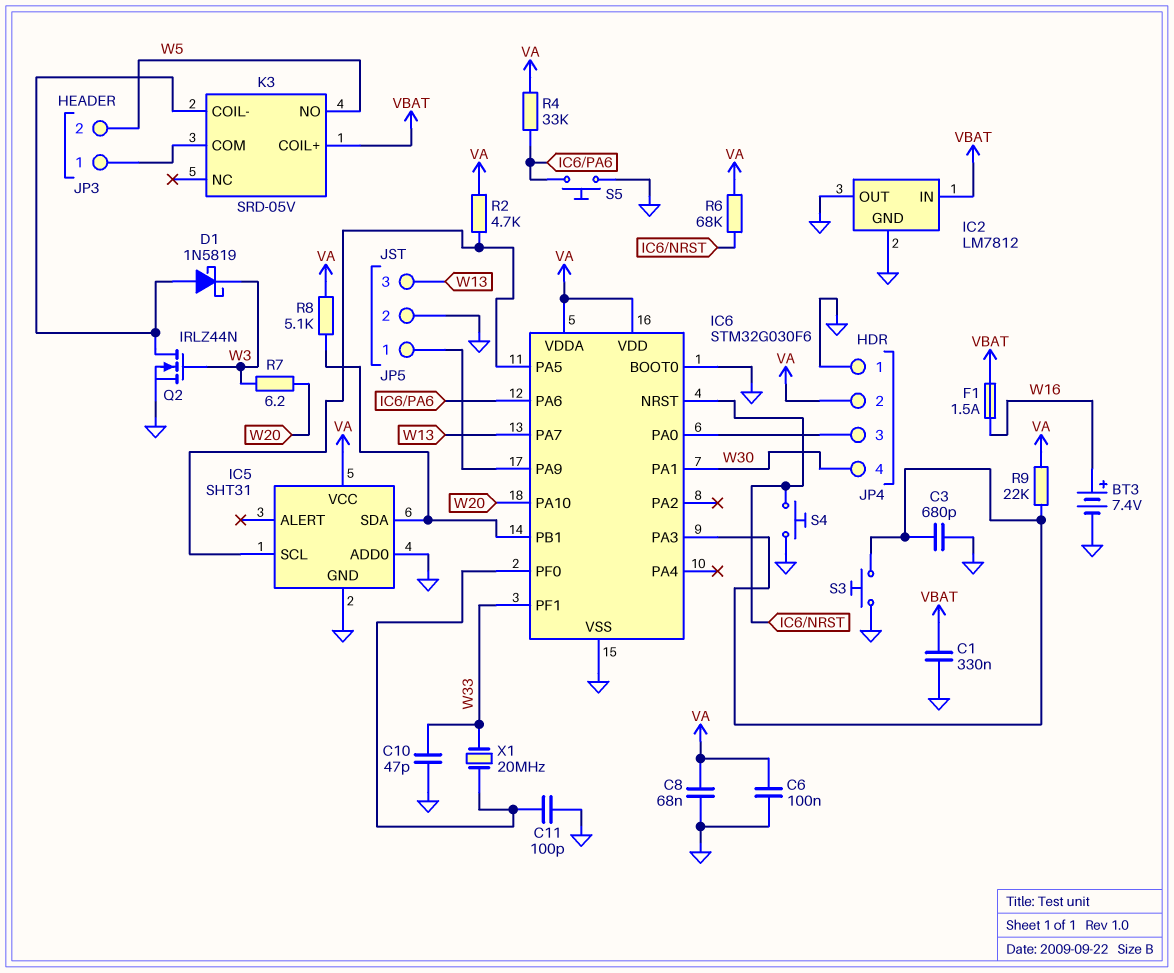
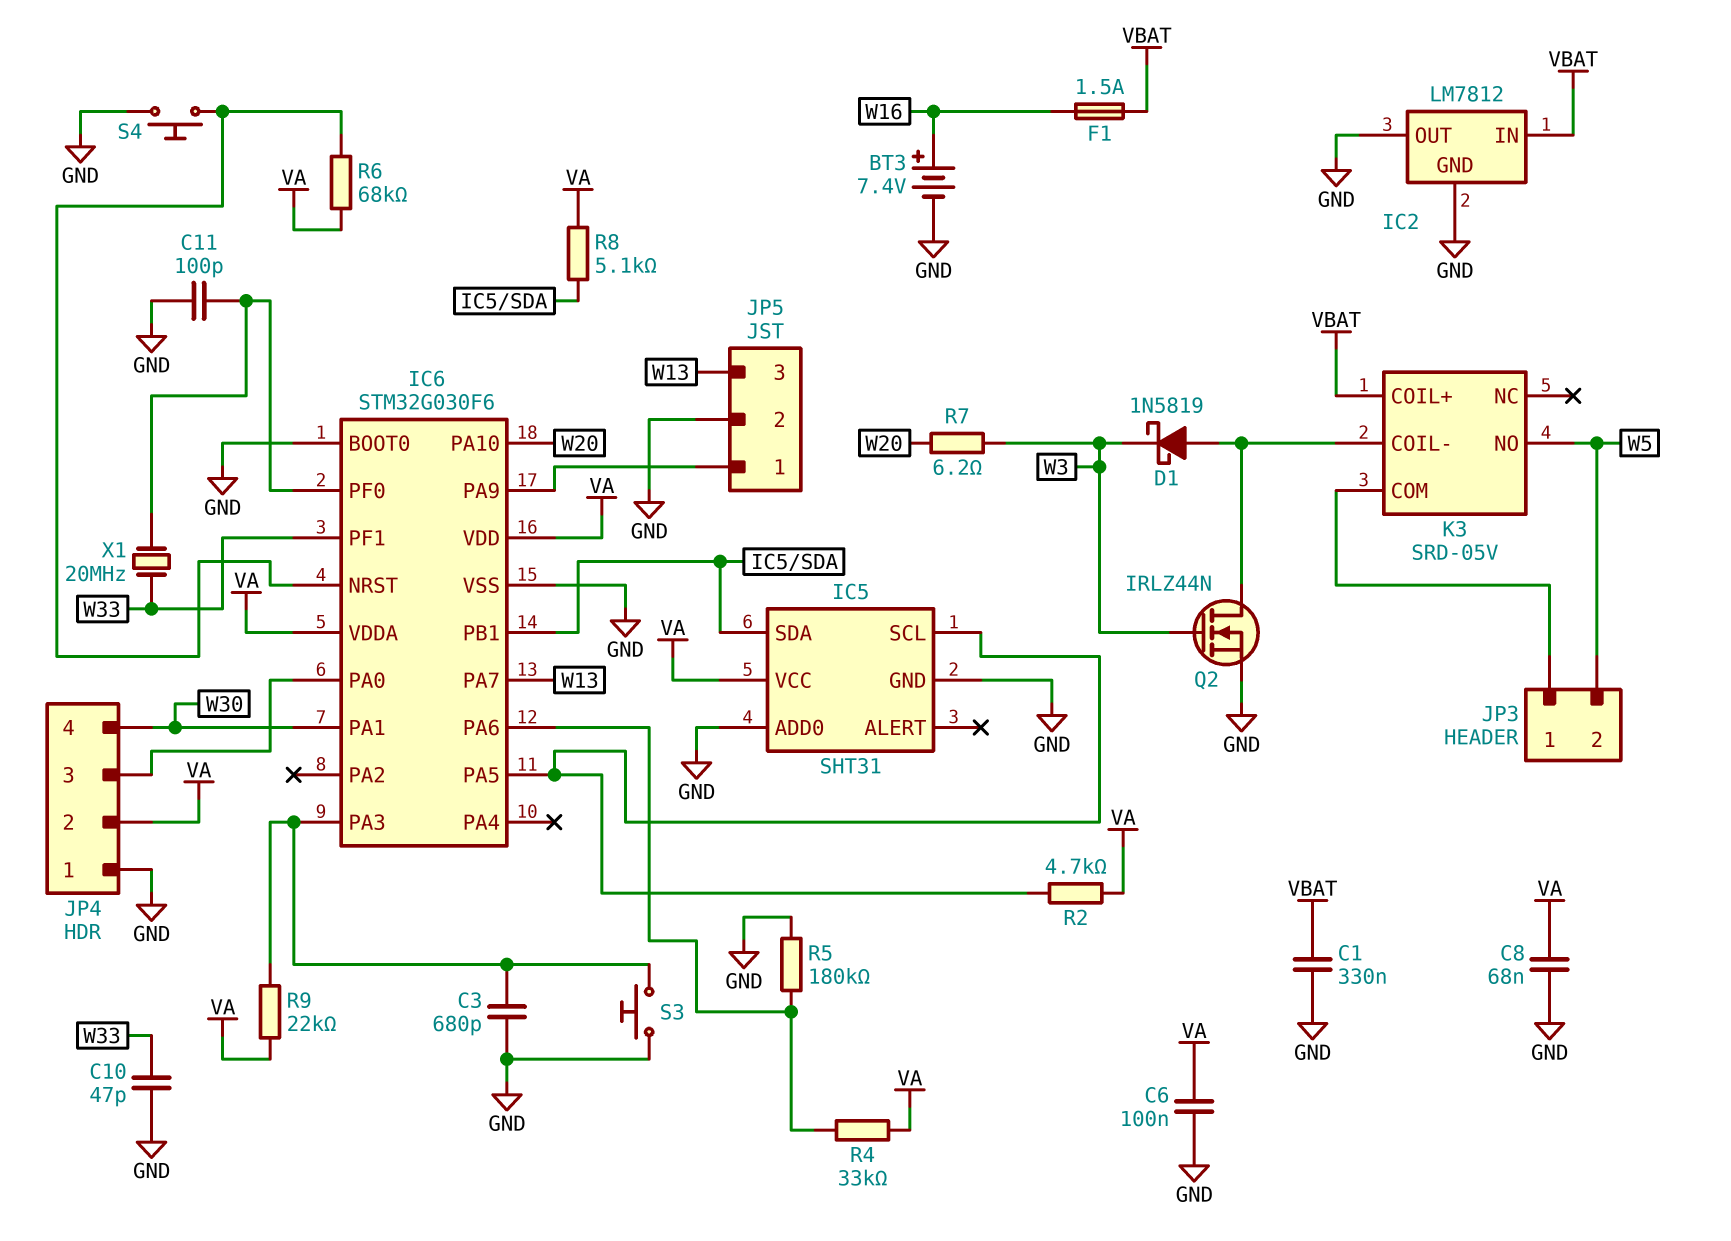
R5: none -> 180k (GND, IC6/PA6)
S5: button (GND, IC6/PA6) -> none

